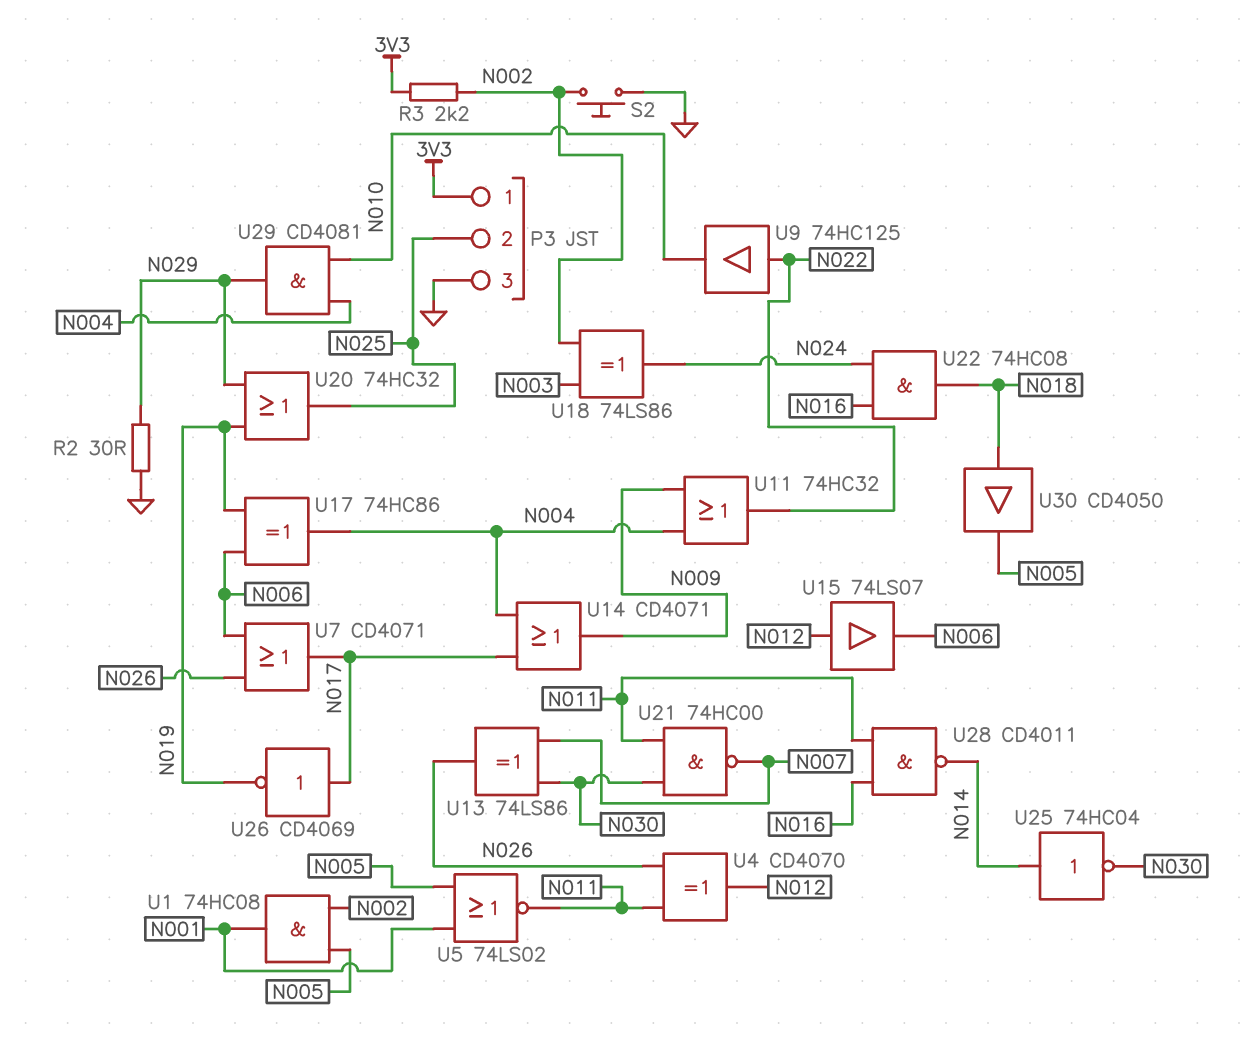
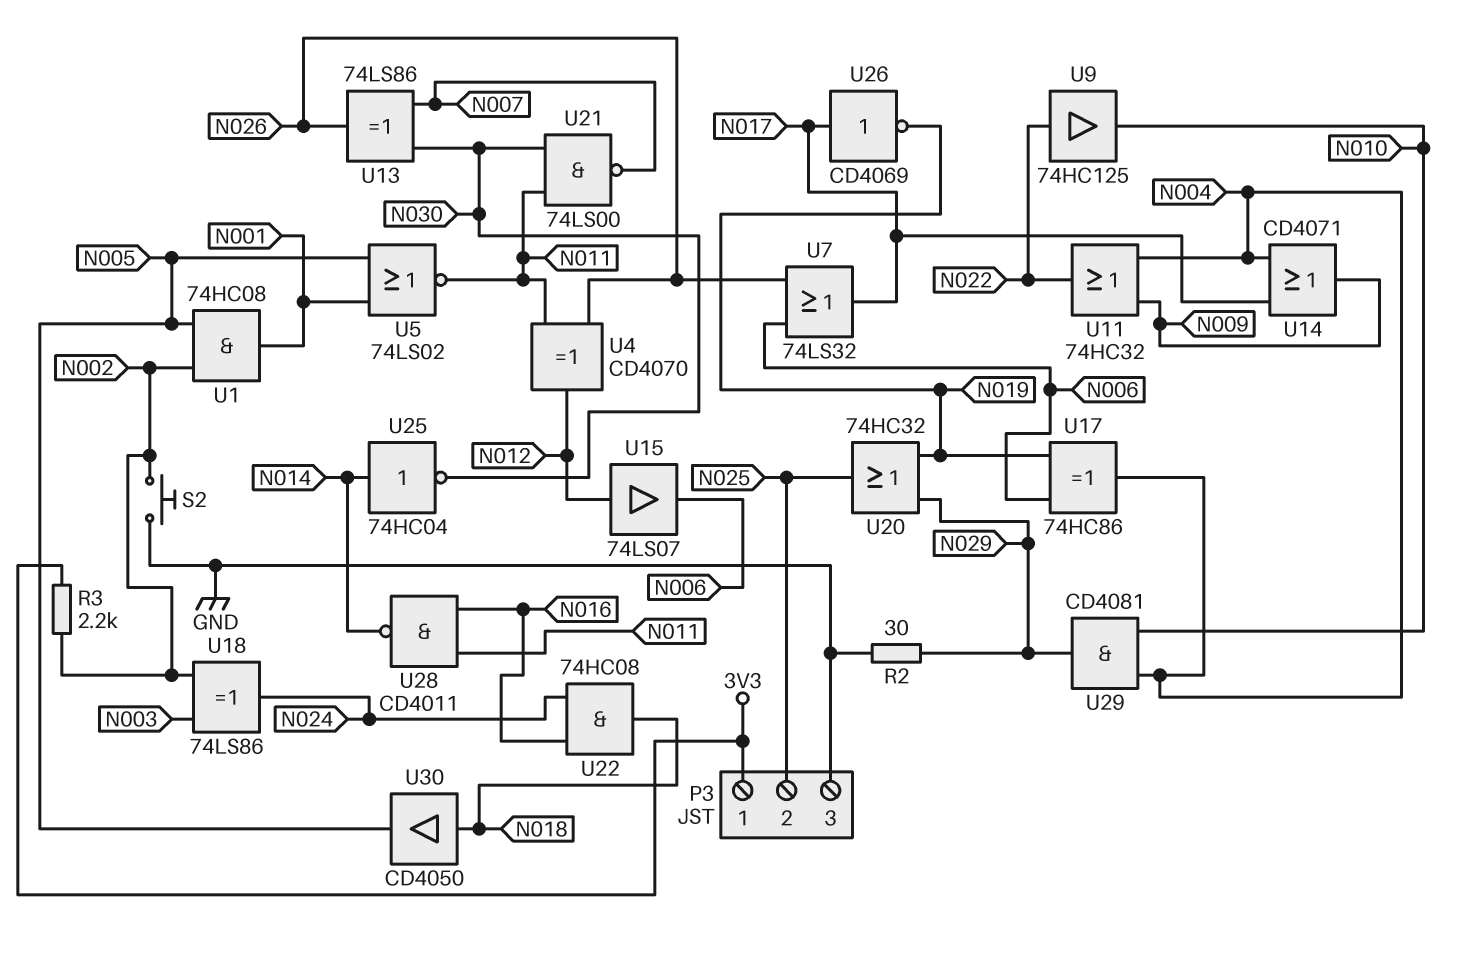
U7: OR CD4071 (in N006, in N026, out N017) -> OR 74LS32 (in N006, in N026, out N017)
U21: NAND 74HC00 (in N011, in N030, out N007) -> NAND 74LS00 (in N011, in N030, out N007)

